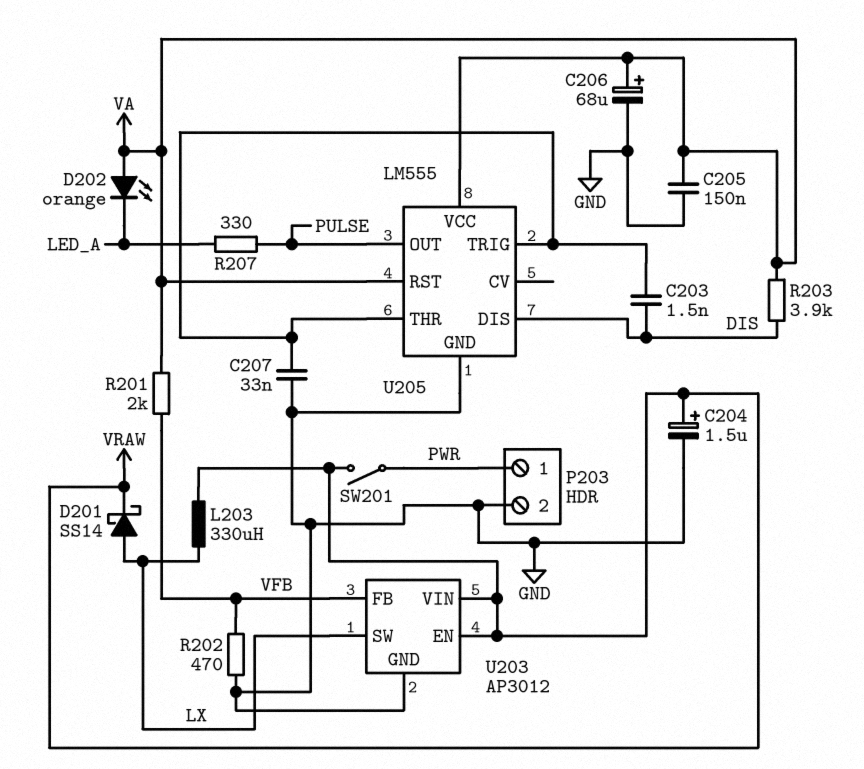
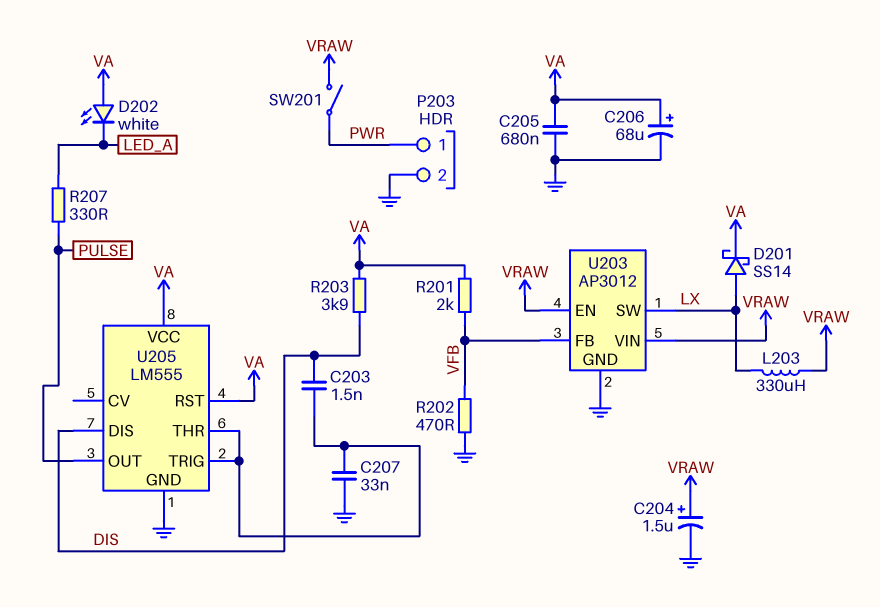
C205: 150nF (GND, VA) -> 680nF (GND, VA)
D201: schottky SS14 (A LX, K VRAW) -> schottky SS14 (A LX, K VA)
D202: LED orange (A VA, K LED_A) -> LED white (A VA, K LED_A)

